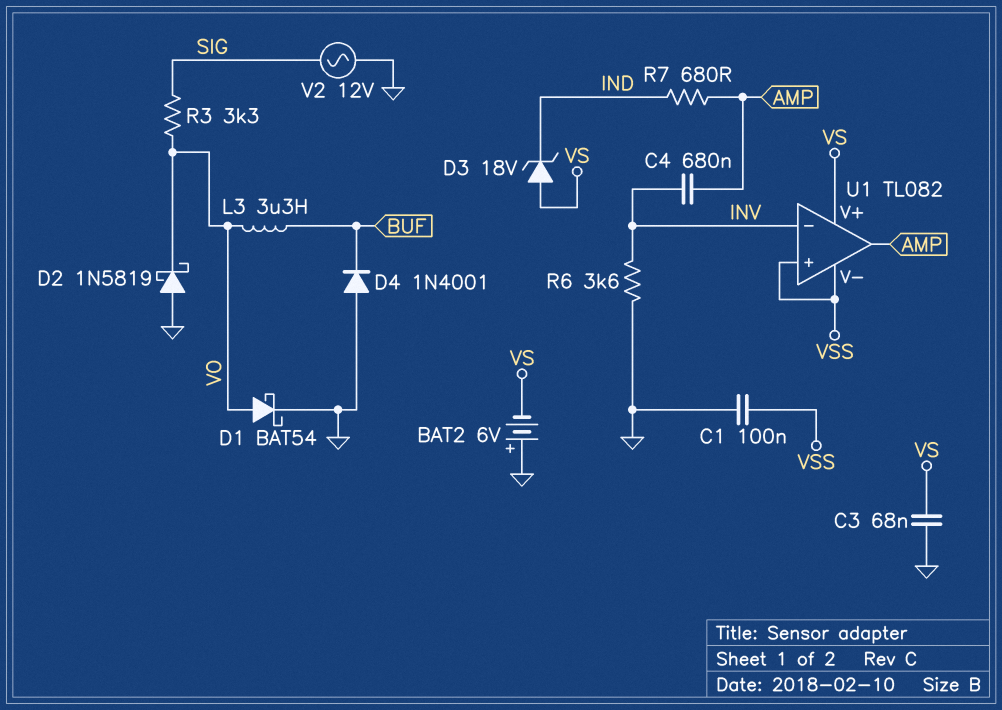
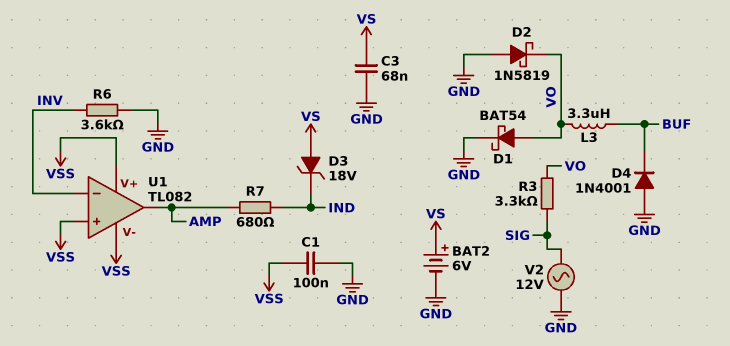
BAT2: 6V (plus GND, minus VS) -> 6V (plus VS, minus GND)
C4: 680nF (AMP, INV) -> none
U1 pin V+: VS -> VSS

